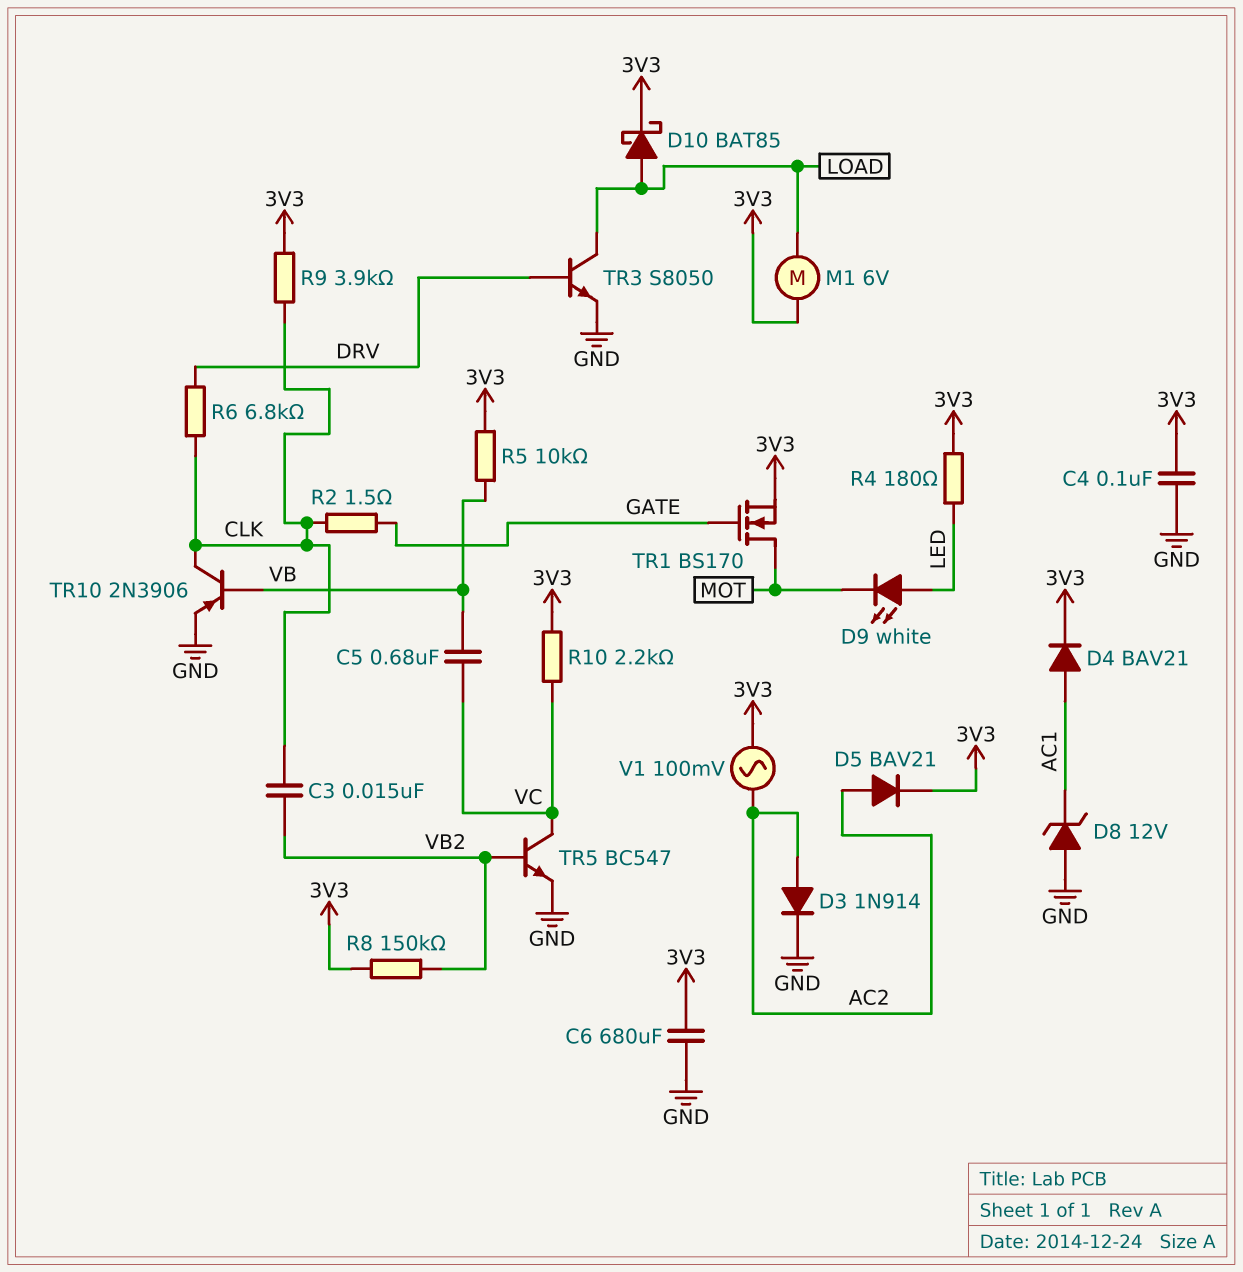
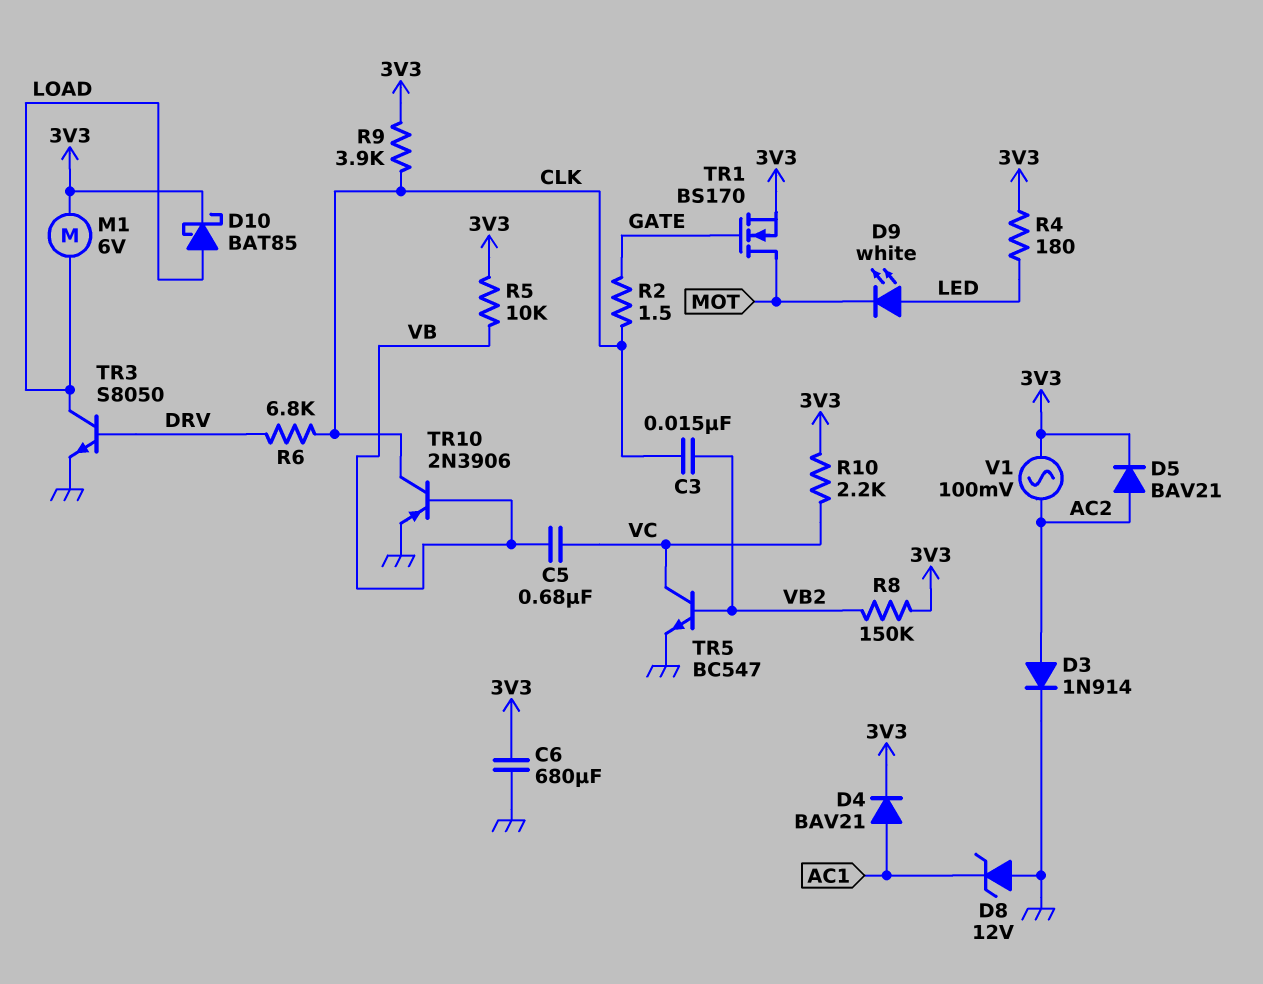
C4: 100nF (3V3, GND) -> none

